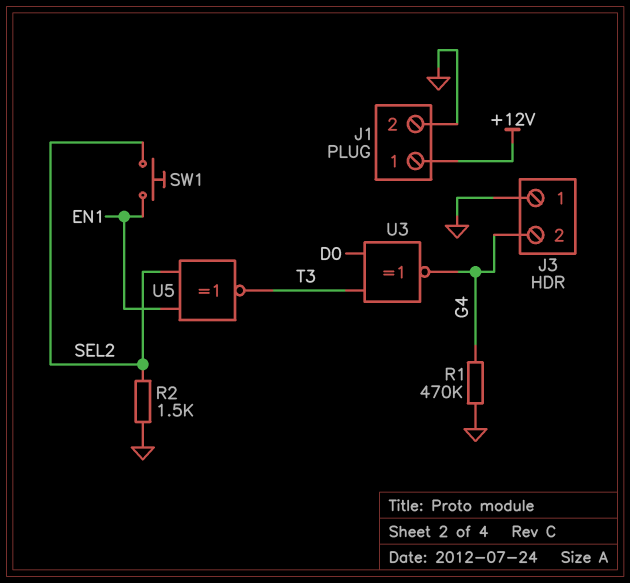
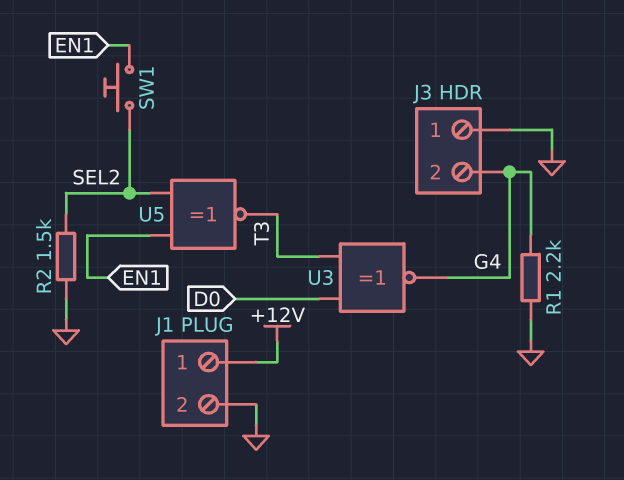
R1: 470k (G4, GND) -> 2.2k (G4, GND)

